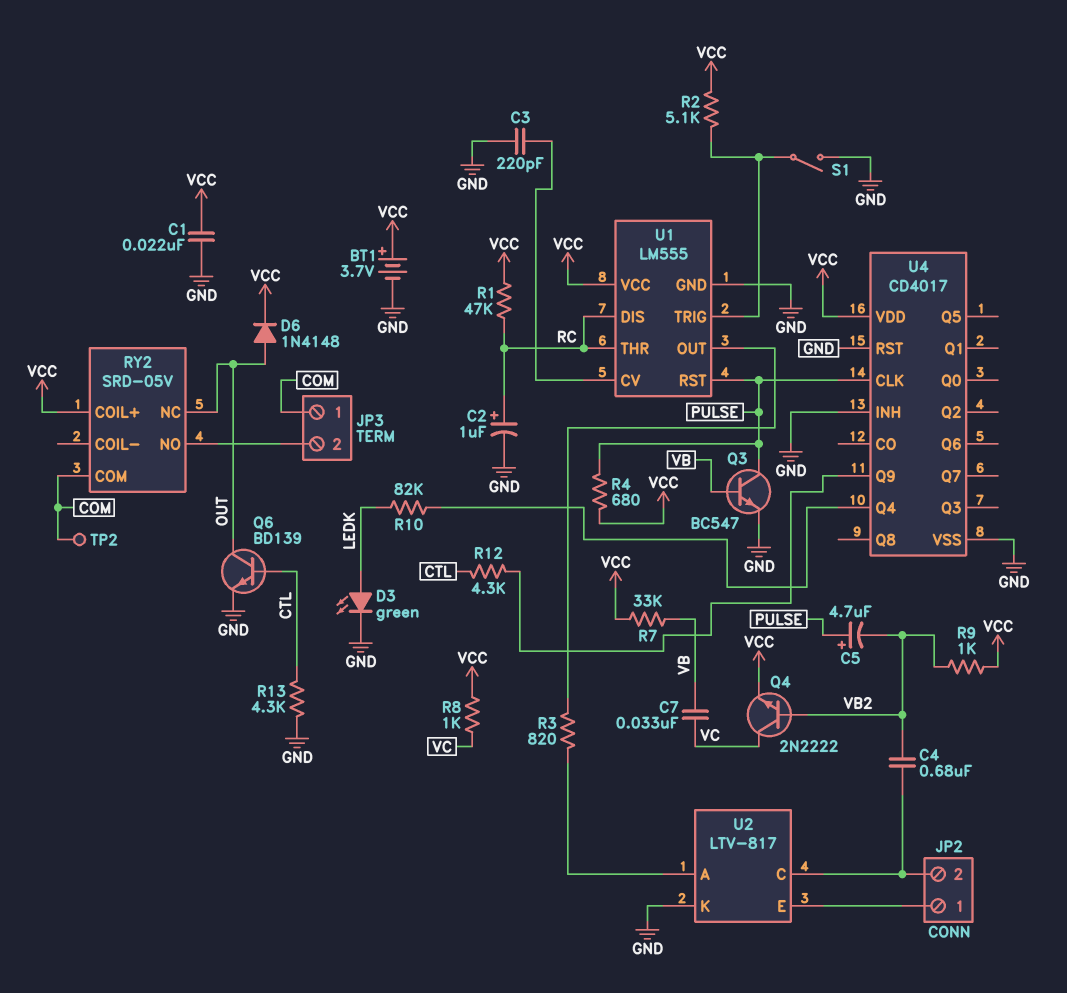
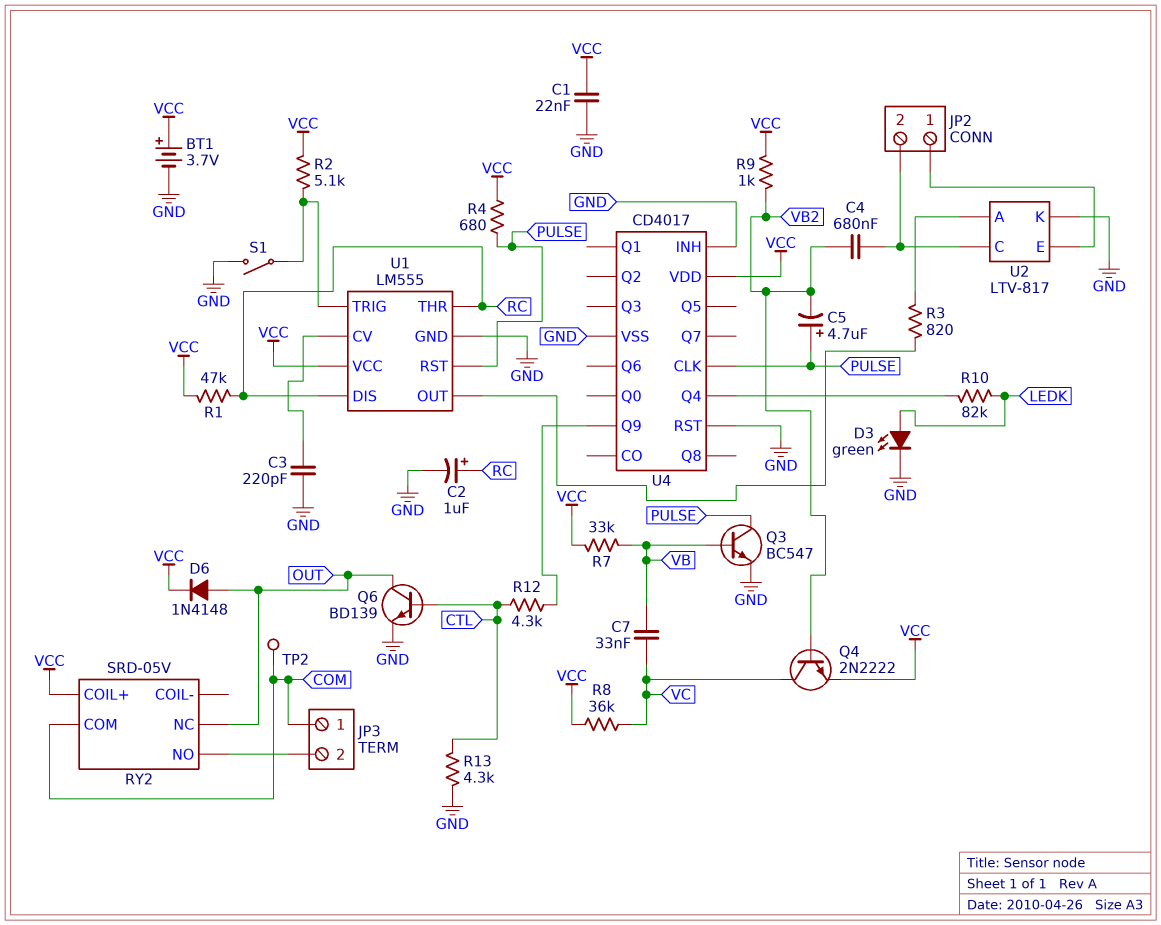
R8: 1k (VC, VCC) -> 36k (VC, VCC)

